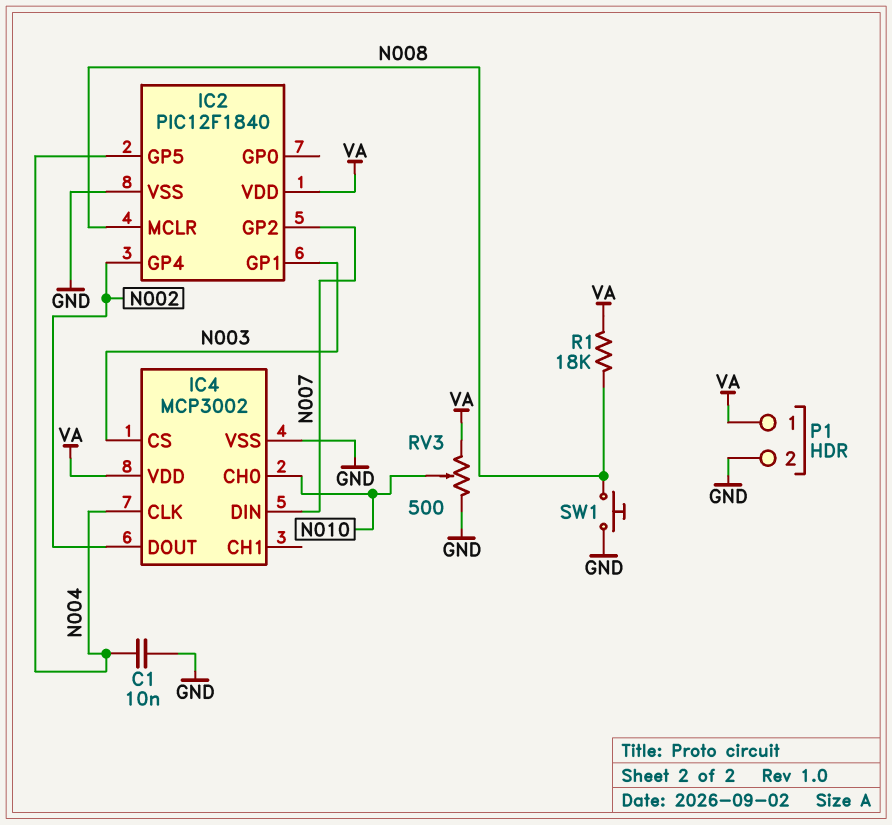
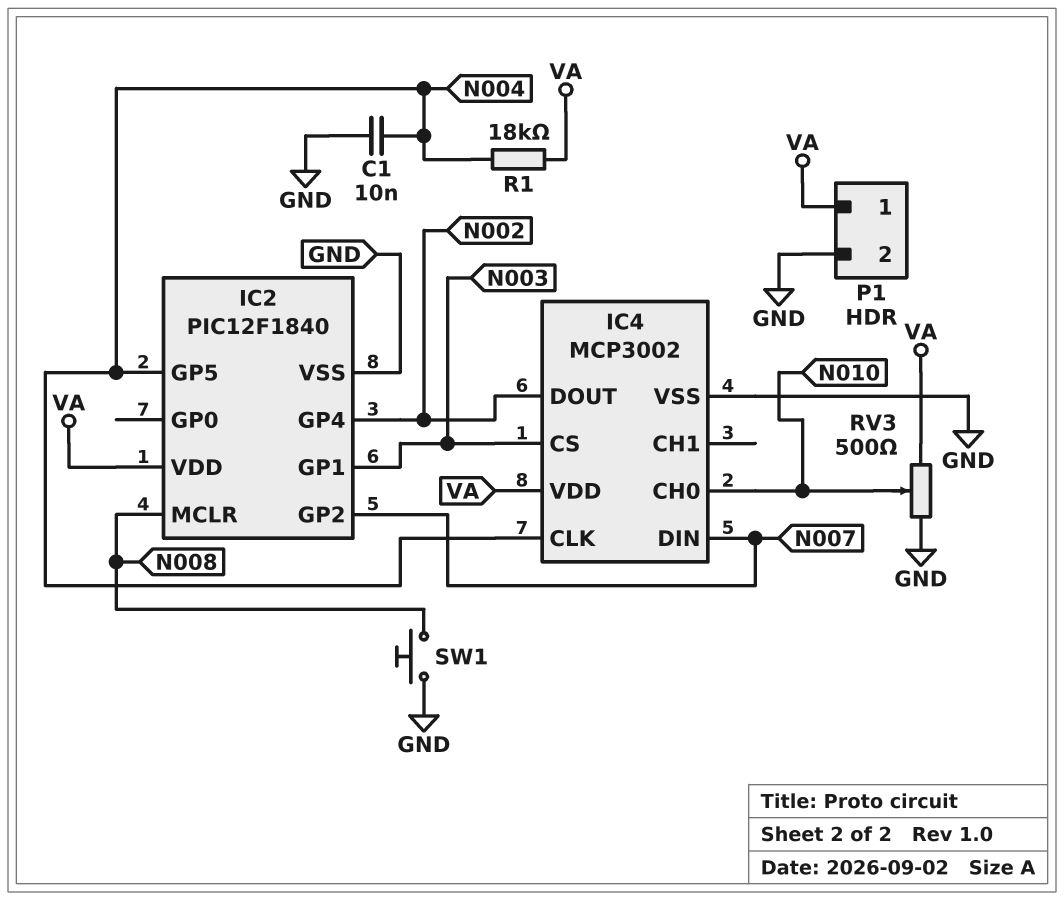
R1: 18k (N008, VA) -> 18k (N004, VA)

